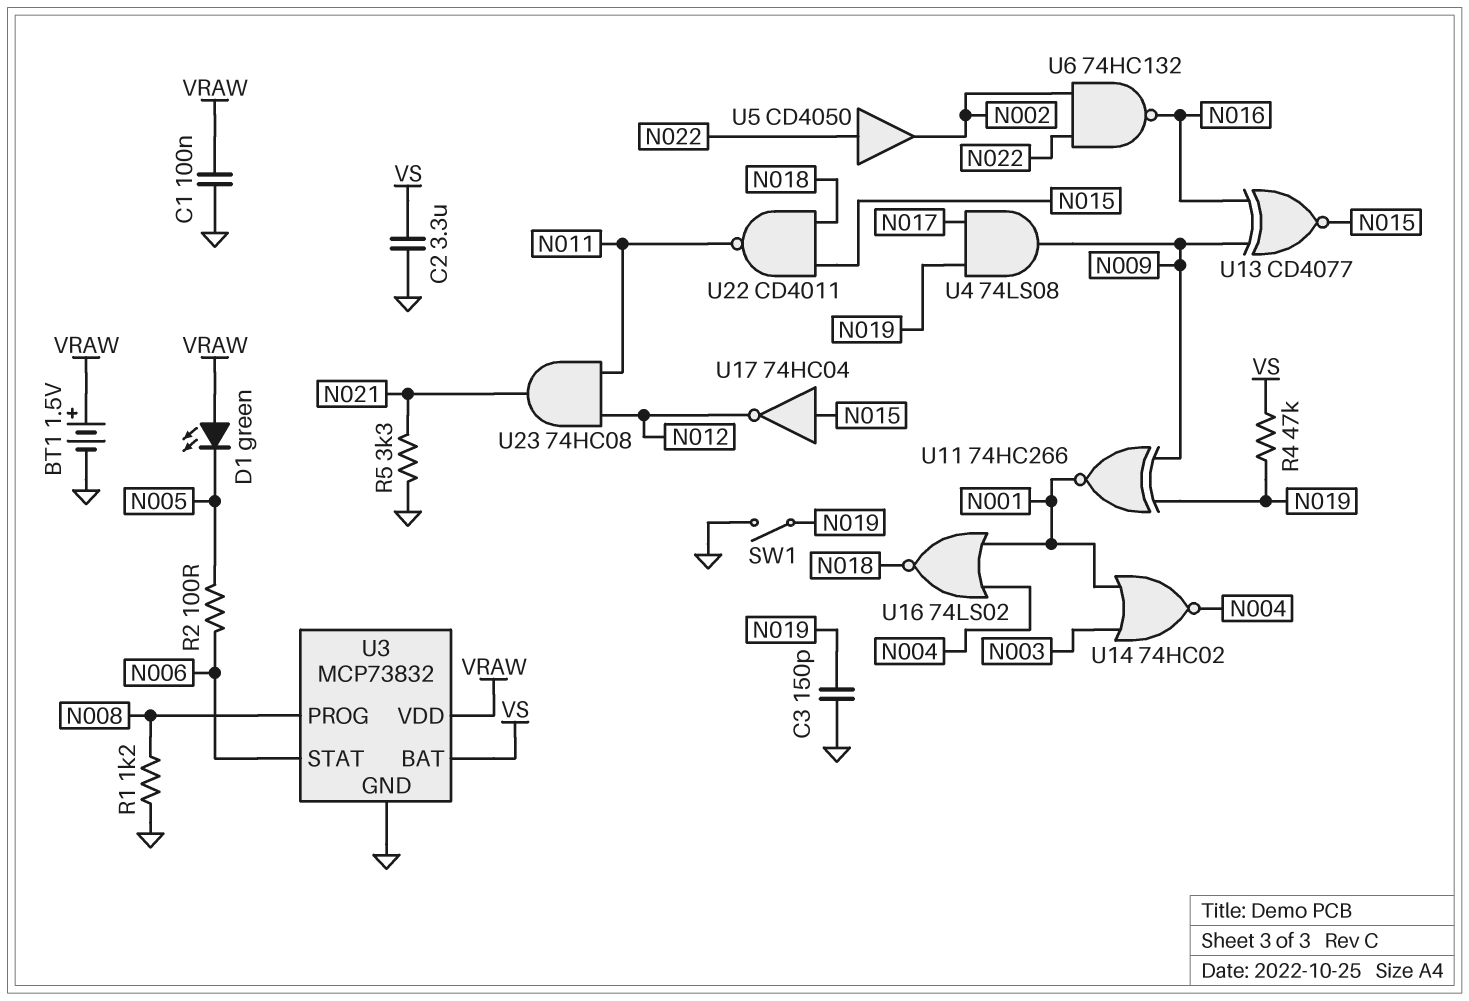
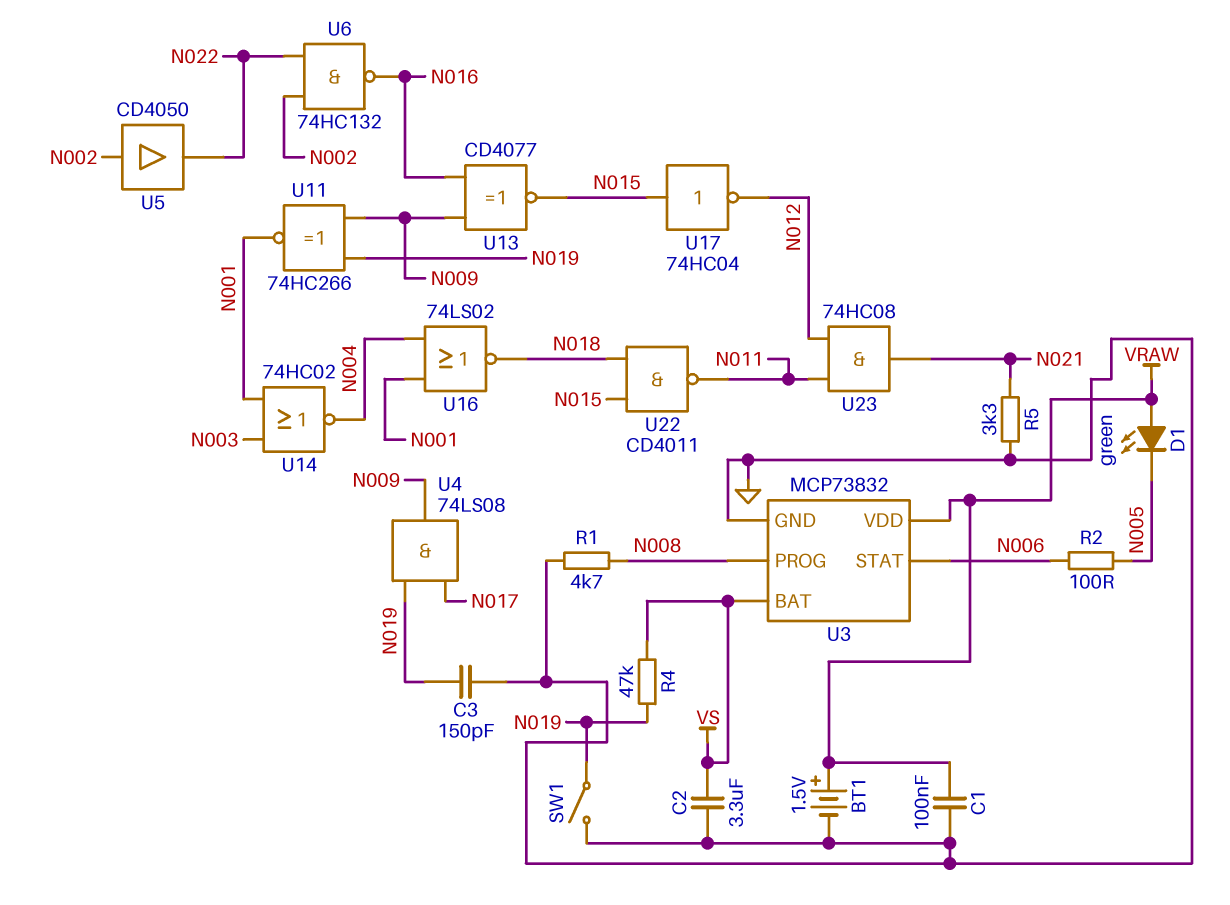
R1: 1.2k (GND, N008) -> 4.7k (GND, N008)
U5: buffer CD4050 (in N022, out N002) -> buffer CD4050 (in N002, out N022)

